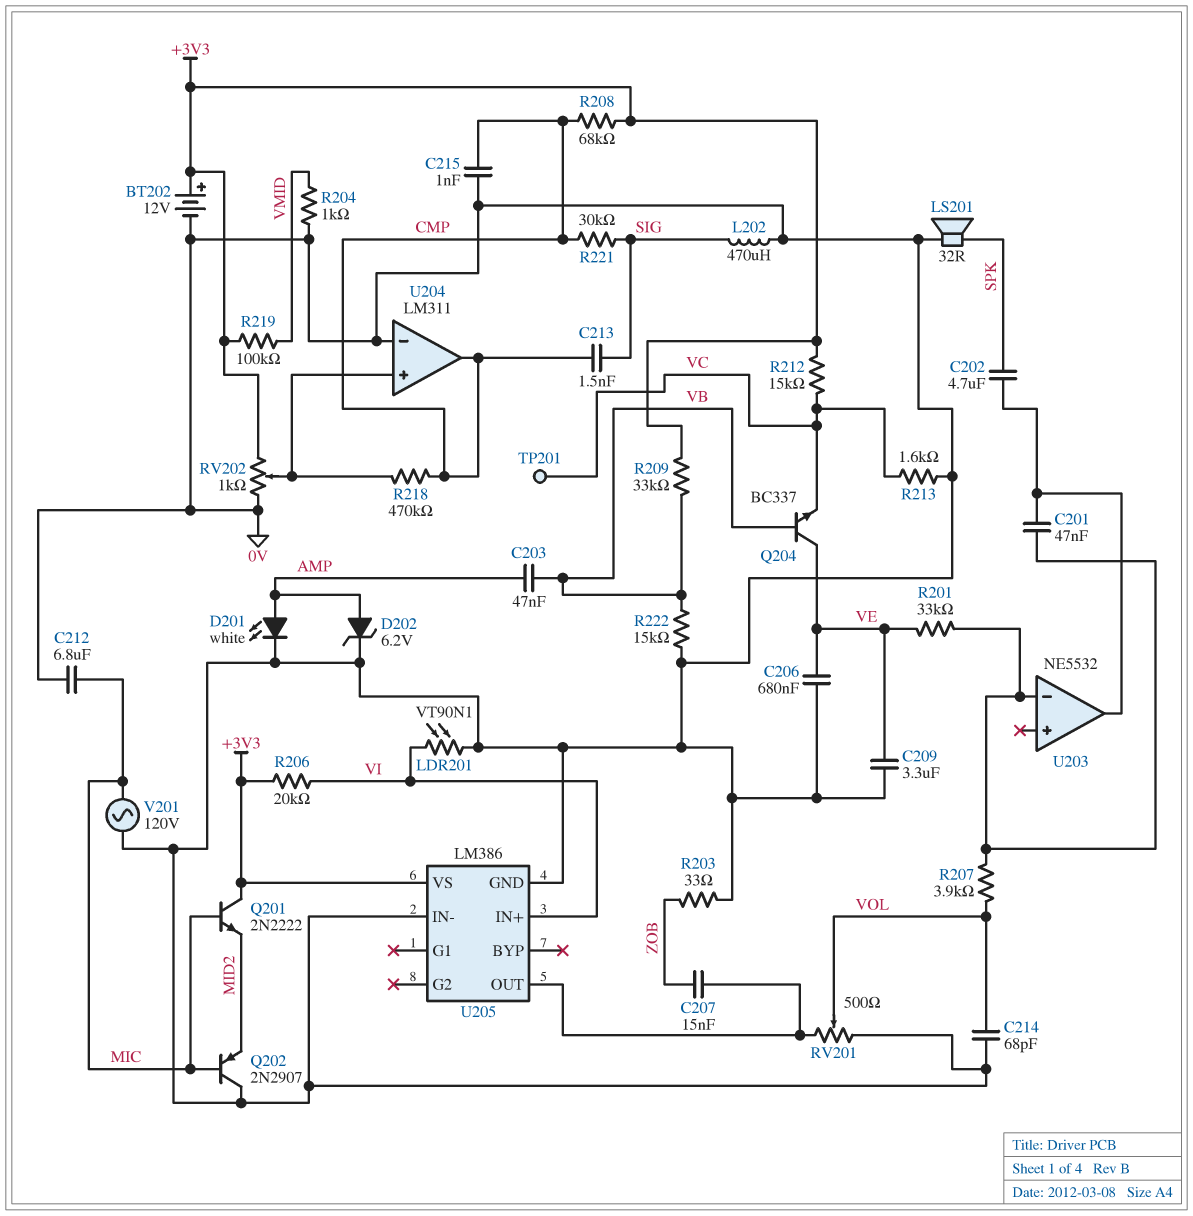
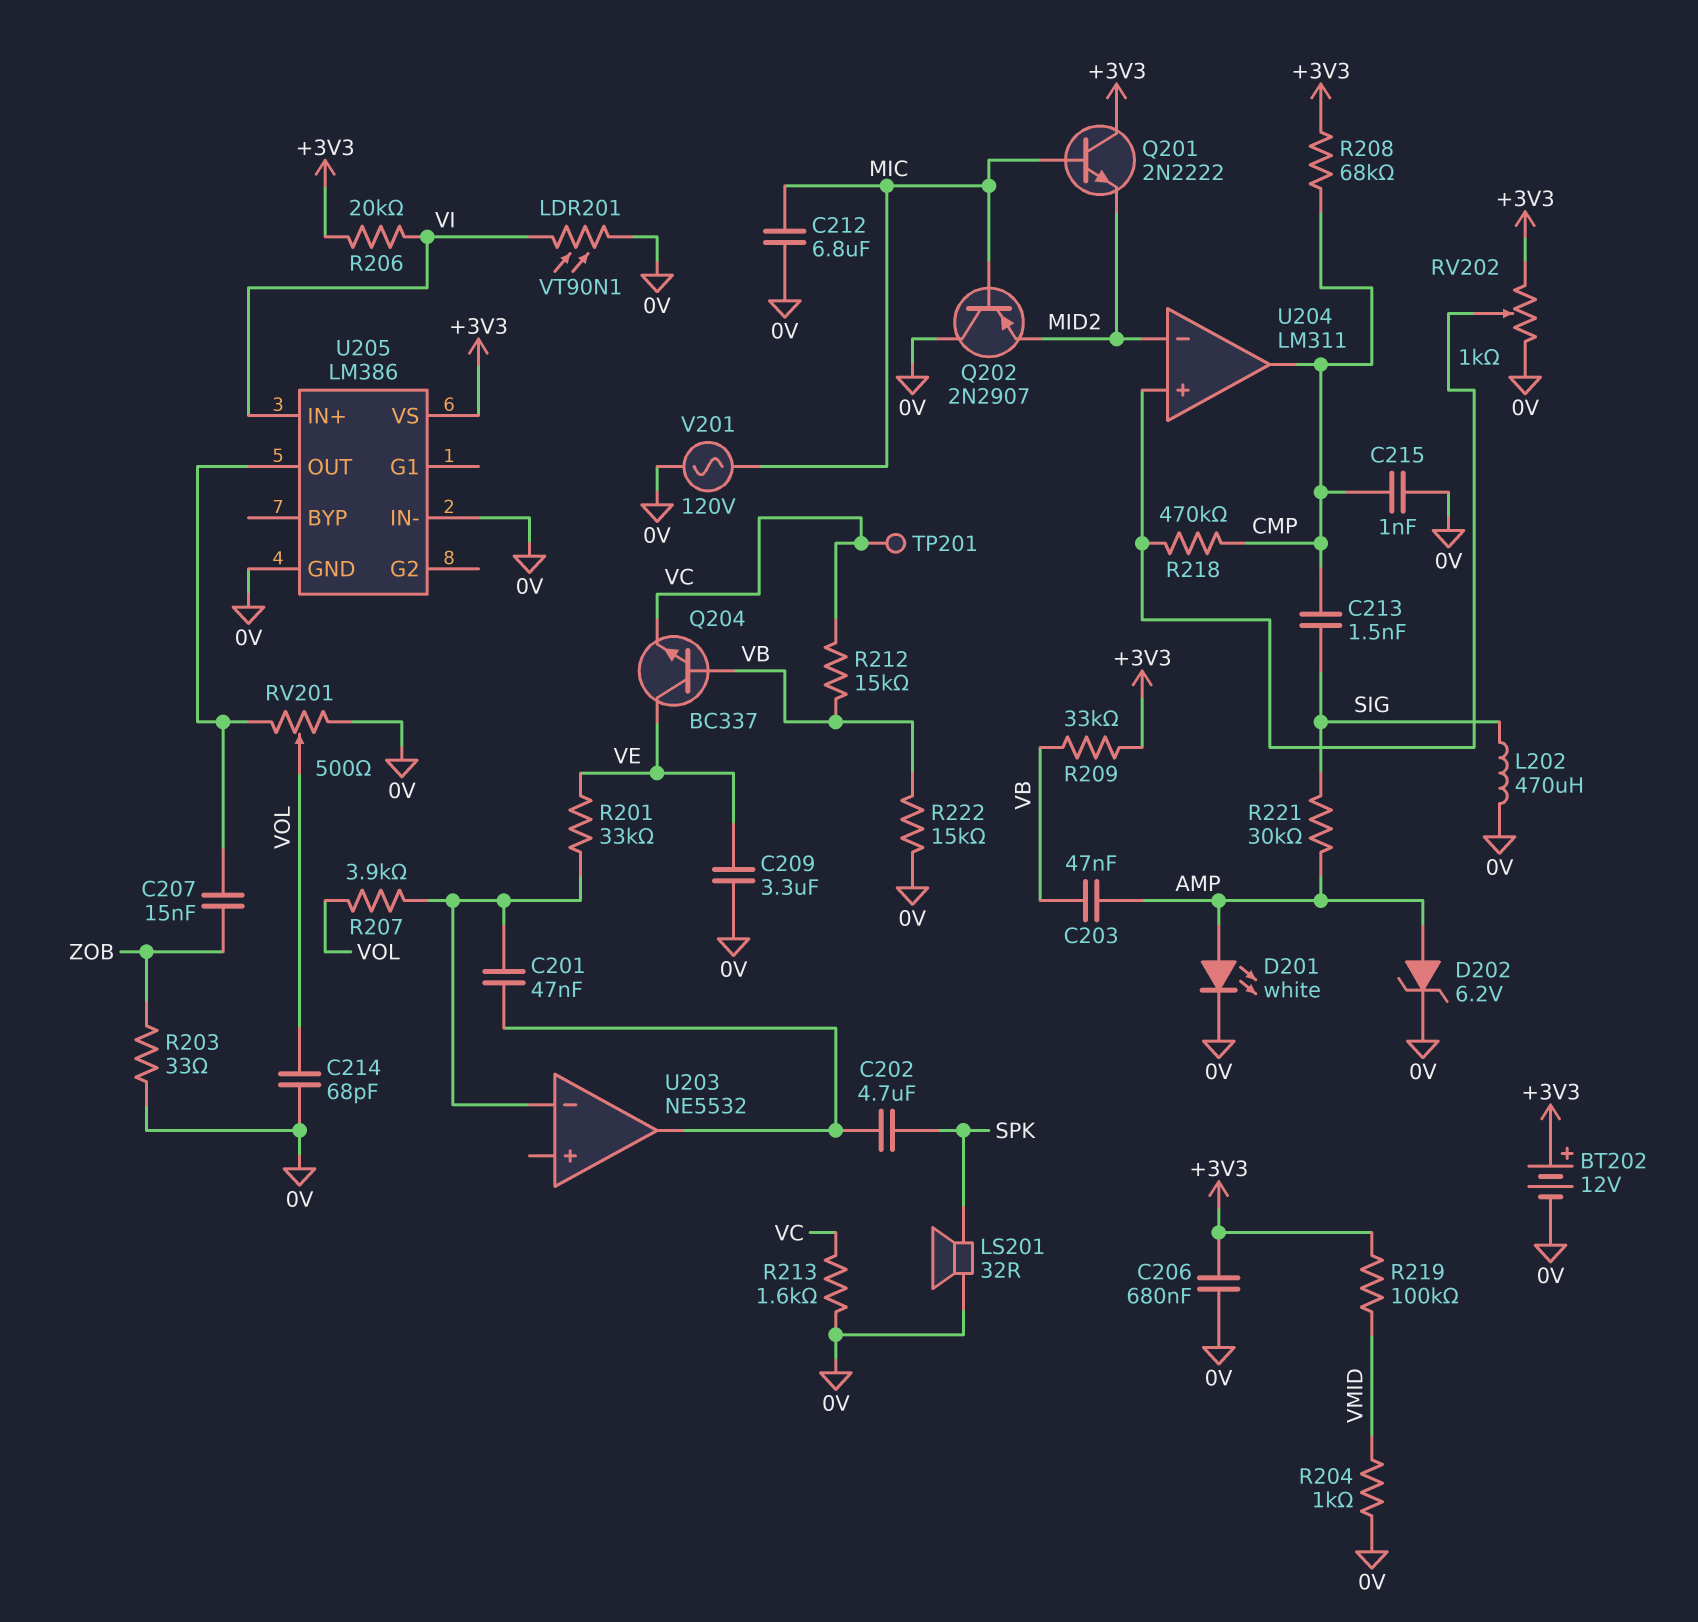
C206: 680nF (0V, VE) -> 680nF (+3V3, 0V)
R212: 15k (+3V3, VC) -> 15k (VB, VC)
R221: 30k (CMP, SIG) -> 30k (AMP, SIG)
U204 pin in-: 0V -> MID2

